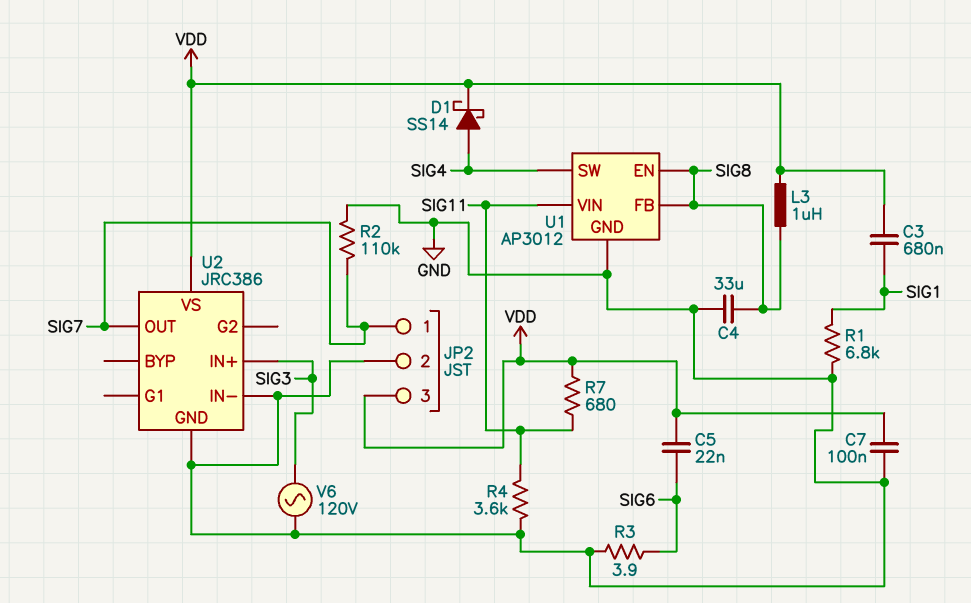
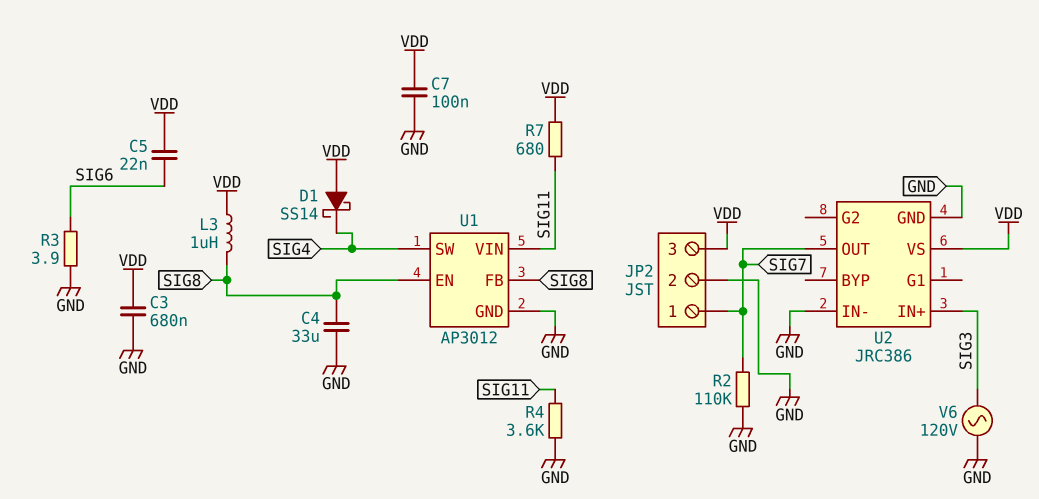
C3: 680nF (SIG1, VDD) -> 680nF (GND, VDD)
D1: schottky SS14 (A SIG4, K VDD) -> schottky SS14 (A VDD, K SIG4)
R1: 6.8k (GND, SIG1) -> none

